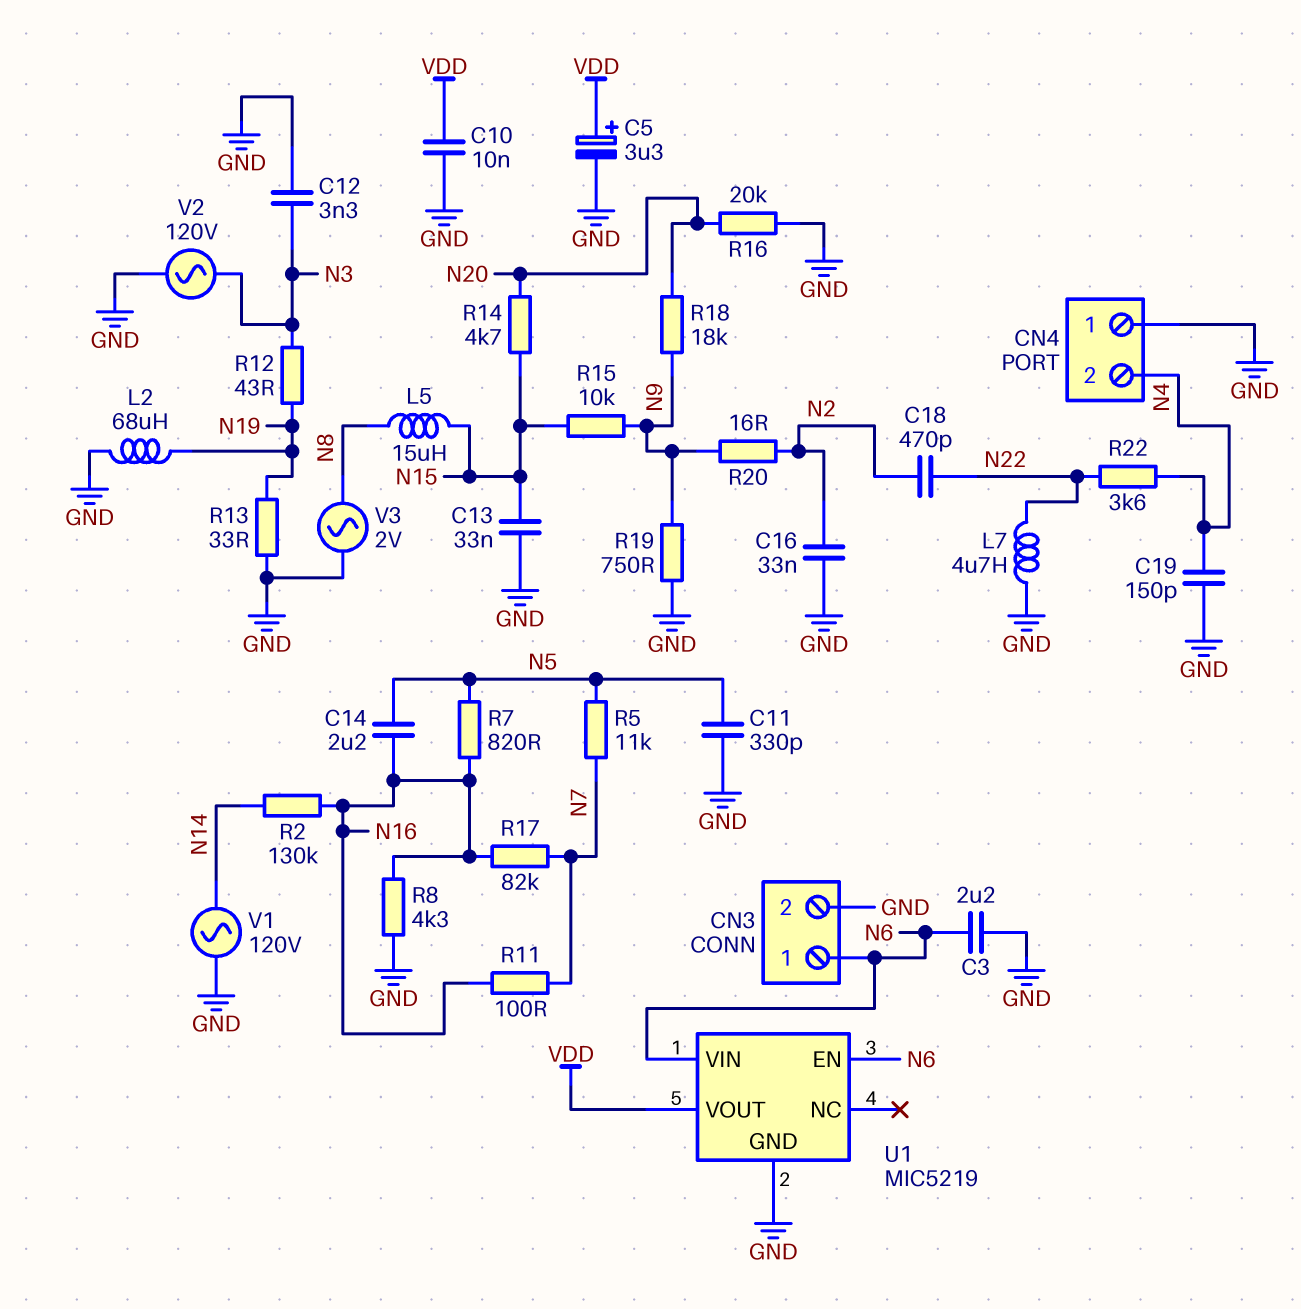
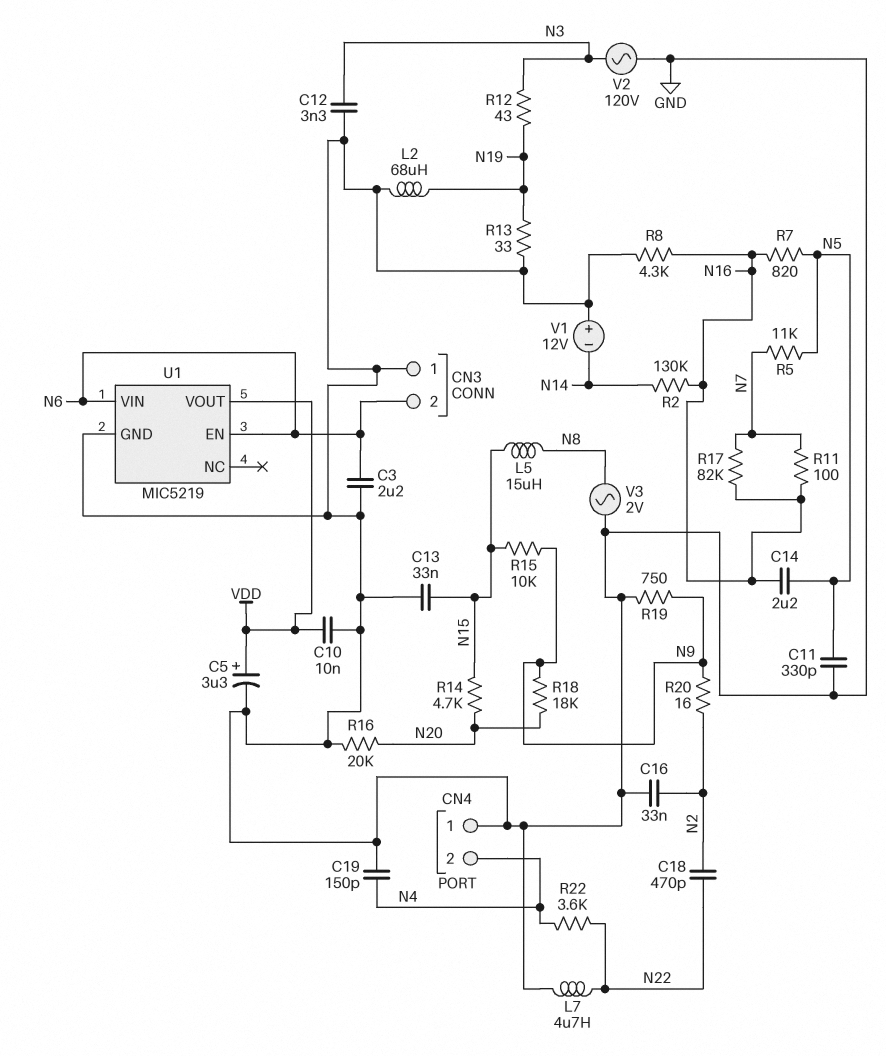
CN3 pin 1: N6 -> GND
CN3 pin 2: GND -> N6
V1: AC 120V (GND, N14) -> 12V (plus GND, minus N14)

